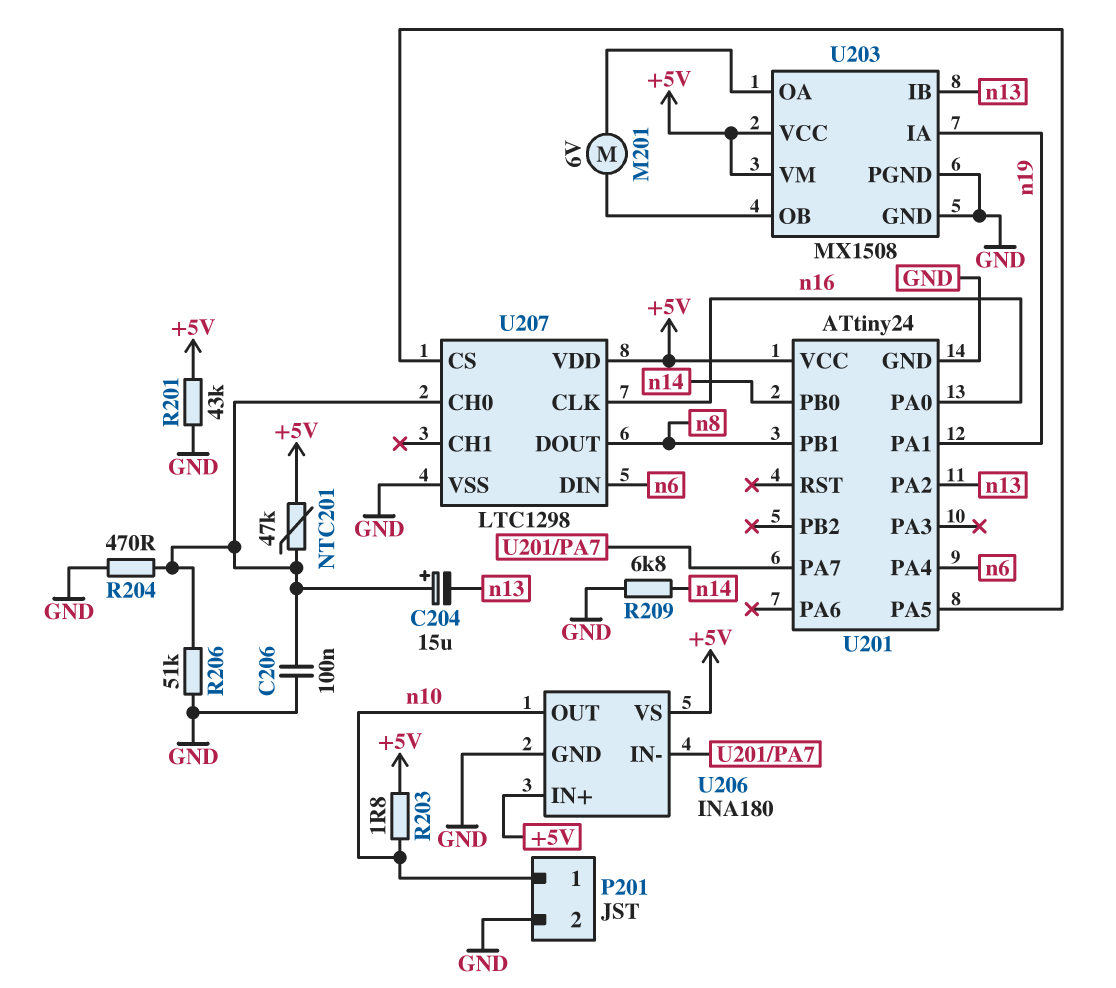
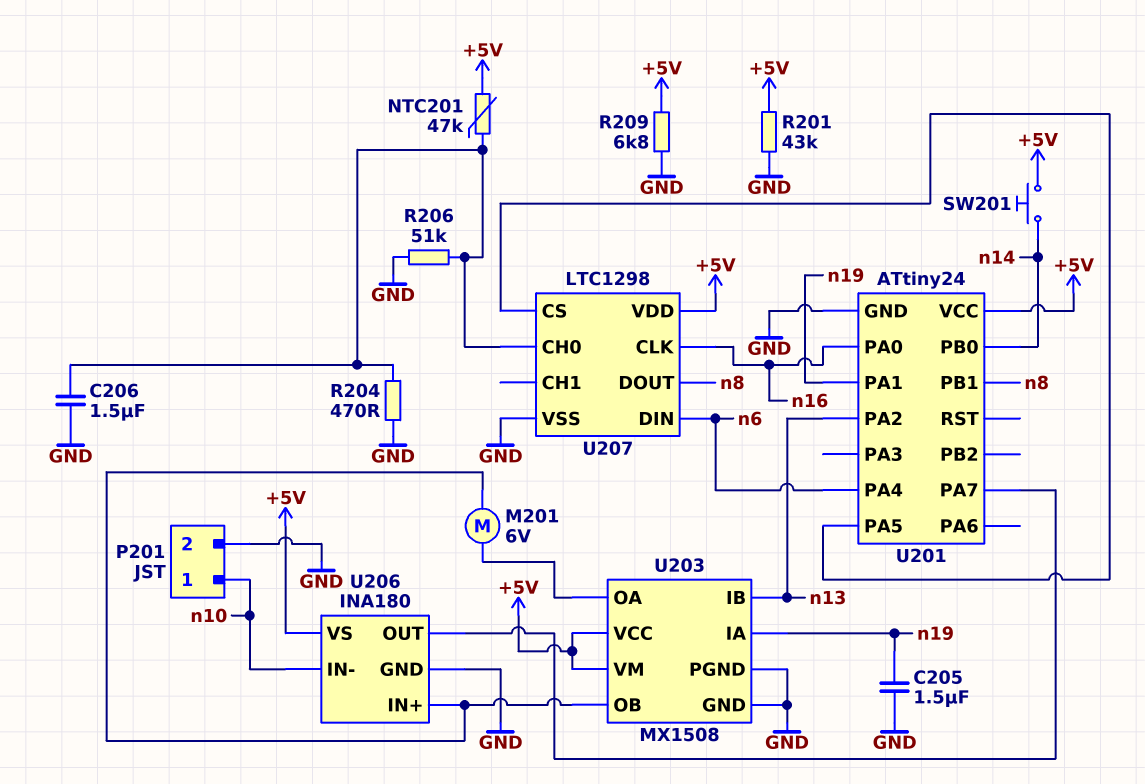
C204: 15uF (plus U207/CH0, minus n13) -> none
C205: none -> 1.5uF (GND, n19)
C206: 100nF (GND, U207/CH0) -> 1.5uF (GND, U207/CH0)
R203: 1.8 (+5V, n10) -> none
R209: 6.8k (GND, n14) -> 6.8k (+5V, GND)
SW201: none -> button (+5V, n14)
U206 pin IN+: +5V -> U203/OB
U206 pin IN-: U201/PA7 -> n10
U206 pin OUT: n10 -> U201/PA7

